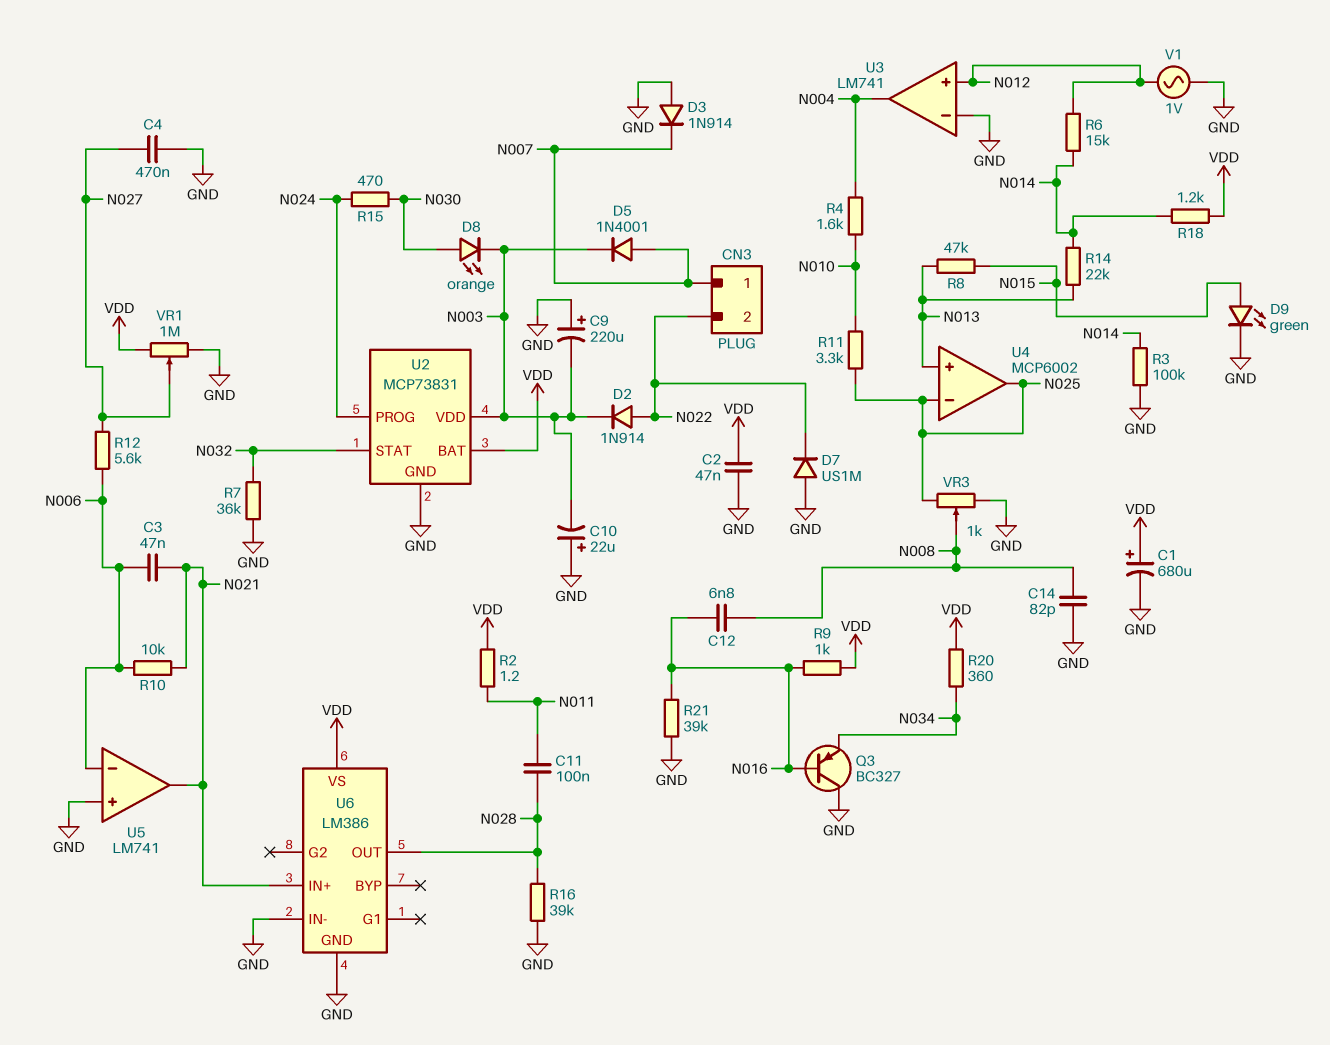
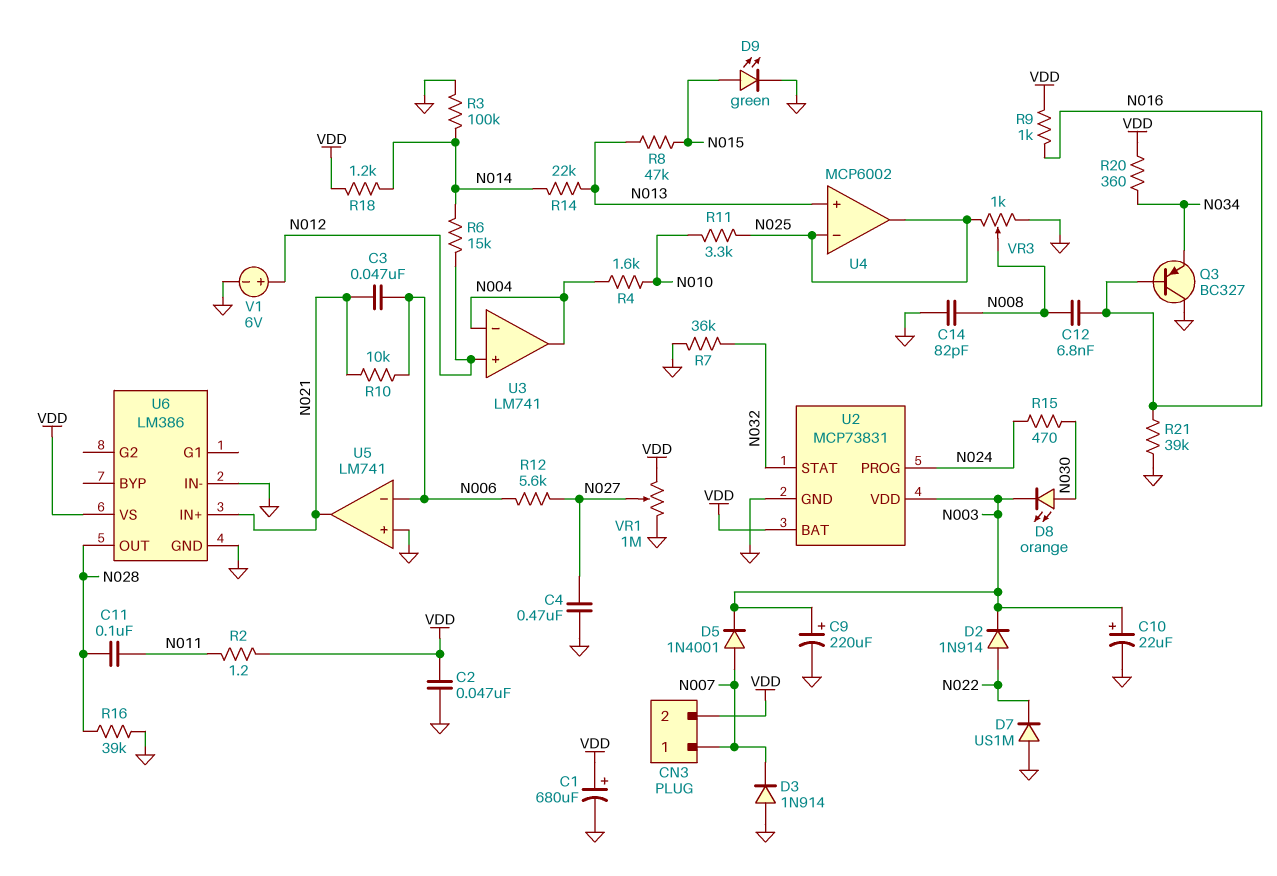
C9: 220uF (plus GND, minus N003) -> 220uF (plus N003, minus GND)
C10: 22uF (plus GND, minus N003) -> 22uF (plus N003, minus GND)
CN3 pin 2: N022 -> VDD
U3 pin in-: GND -> N004
V1: AC 1V (GND, N012) -> 6V (plus N012, minus GND)

